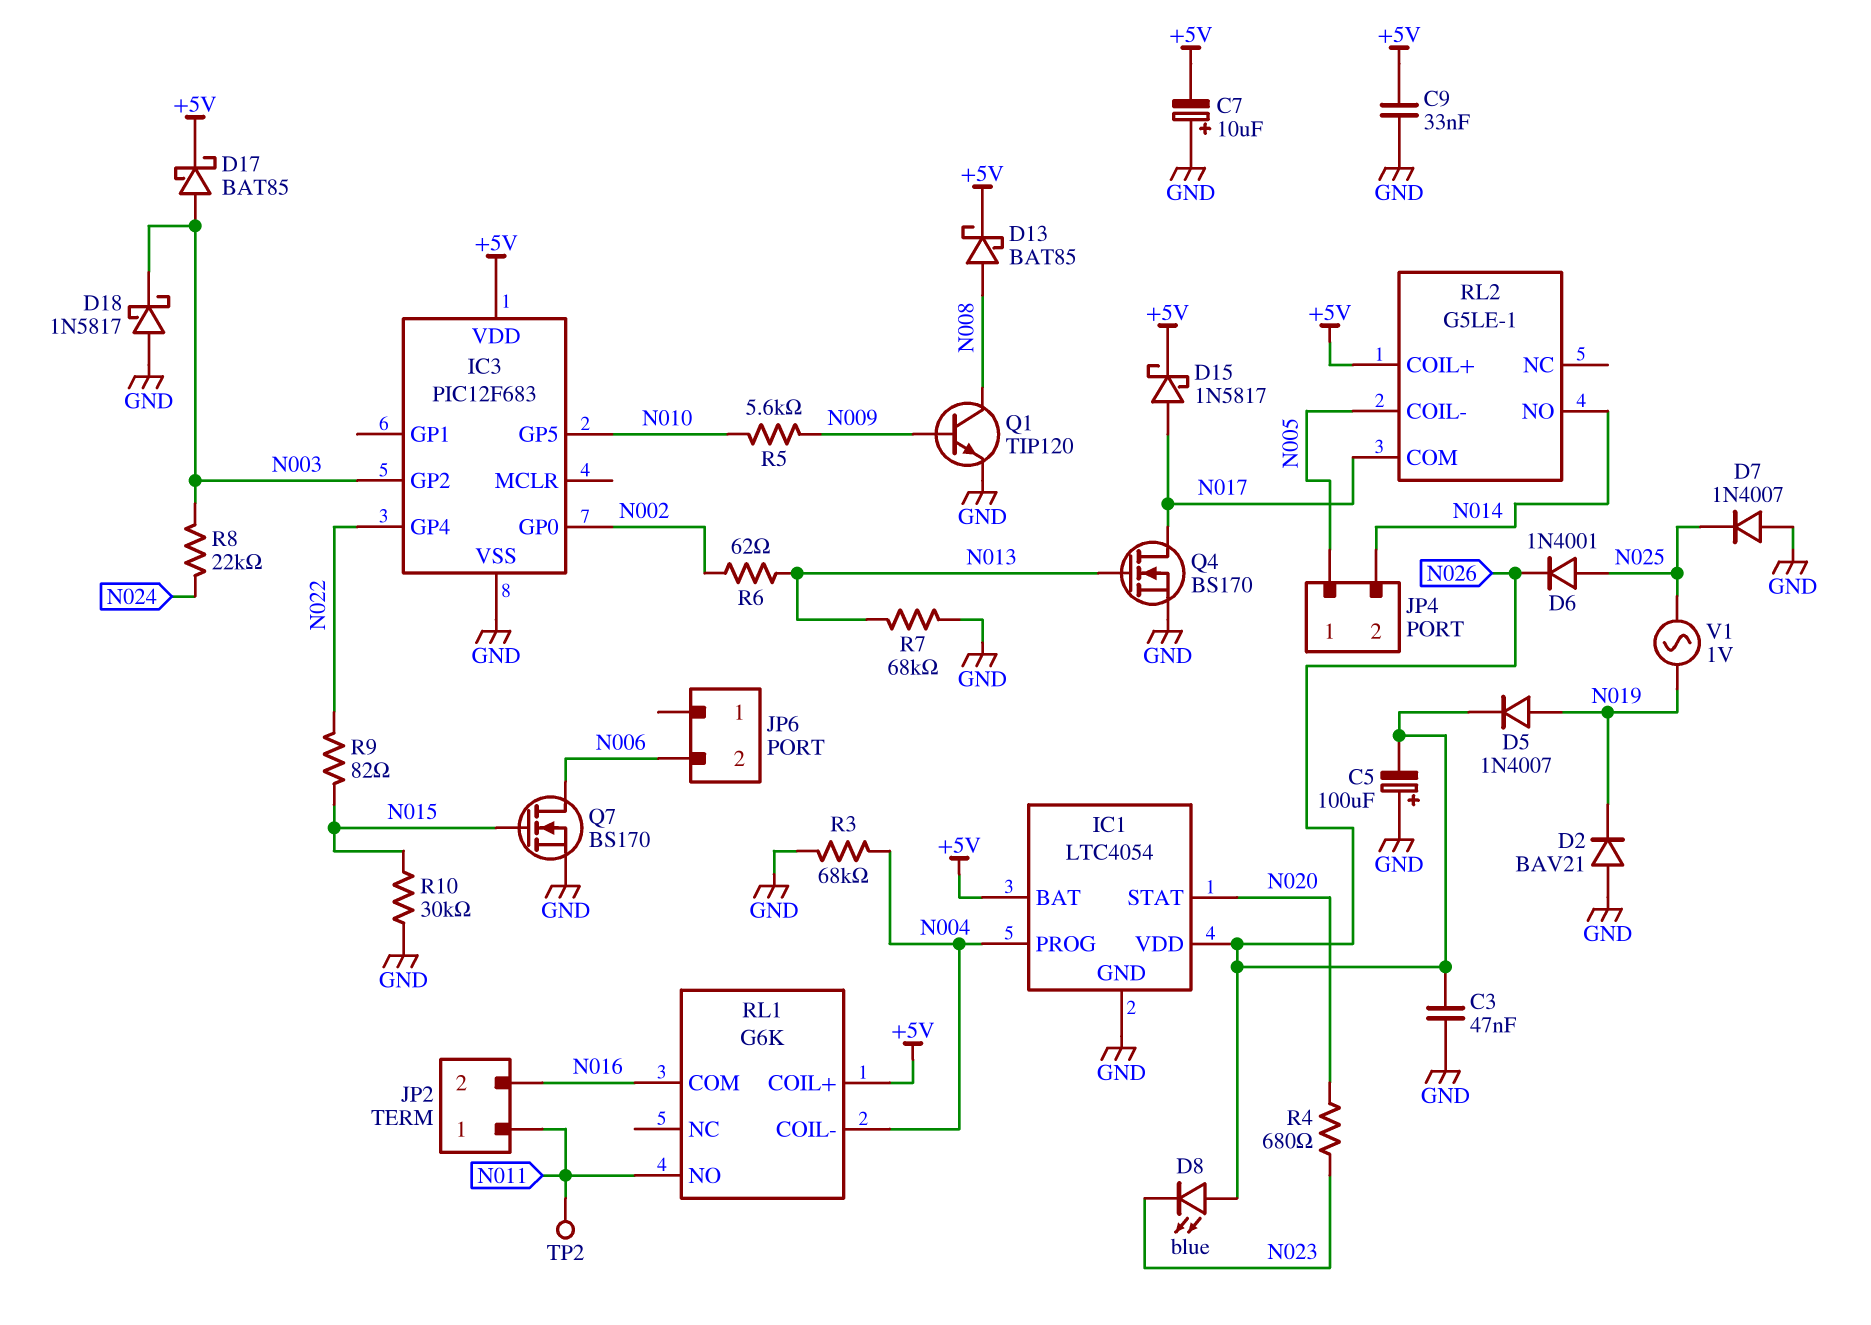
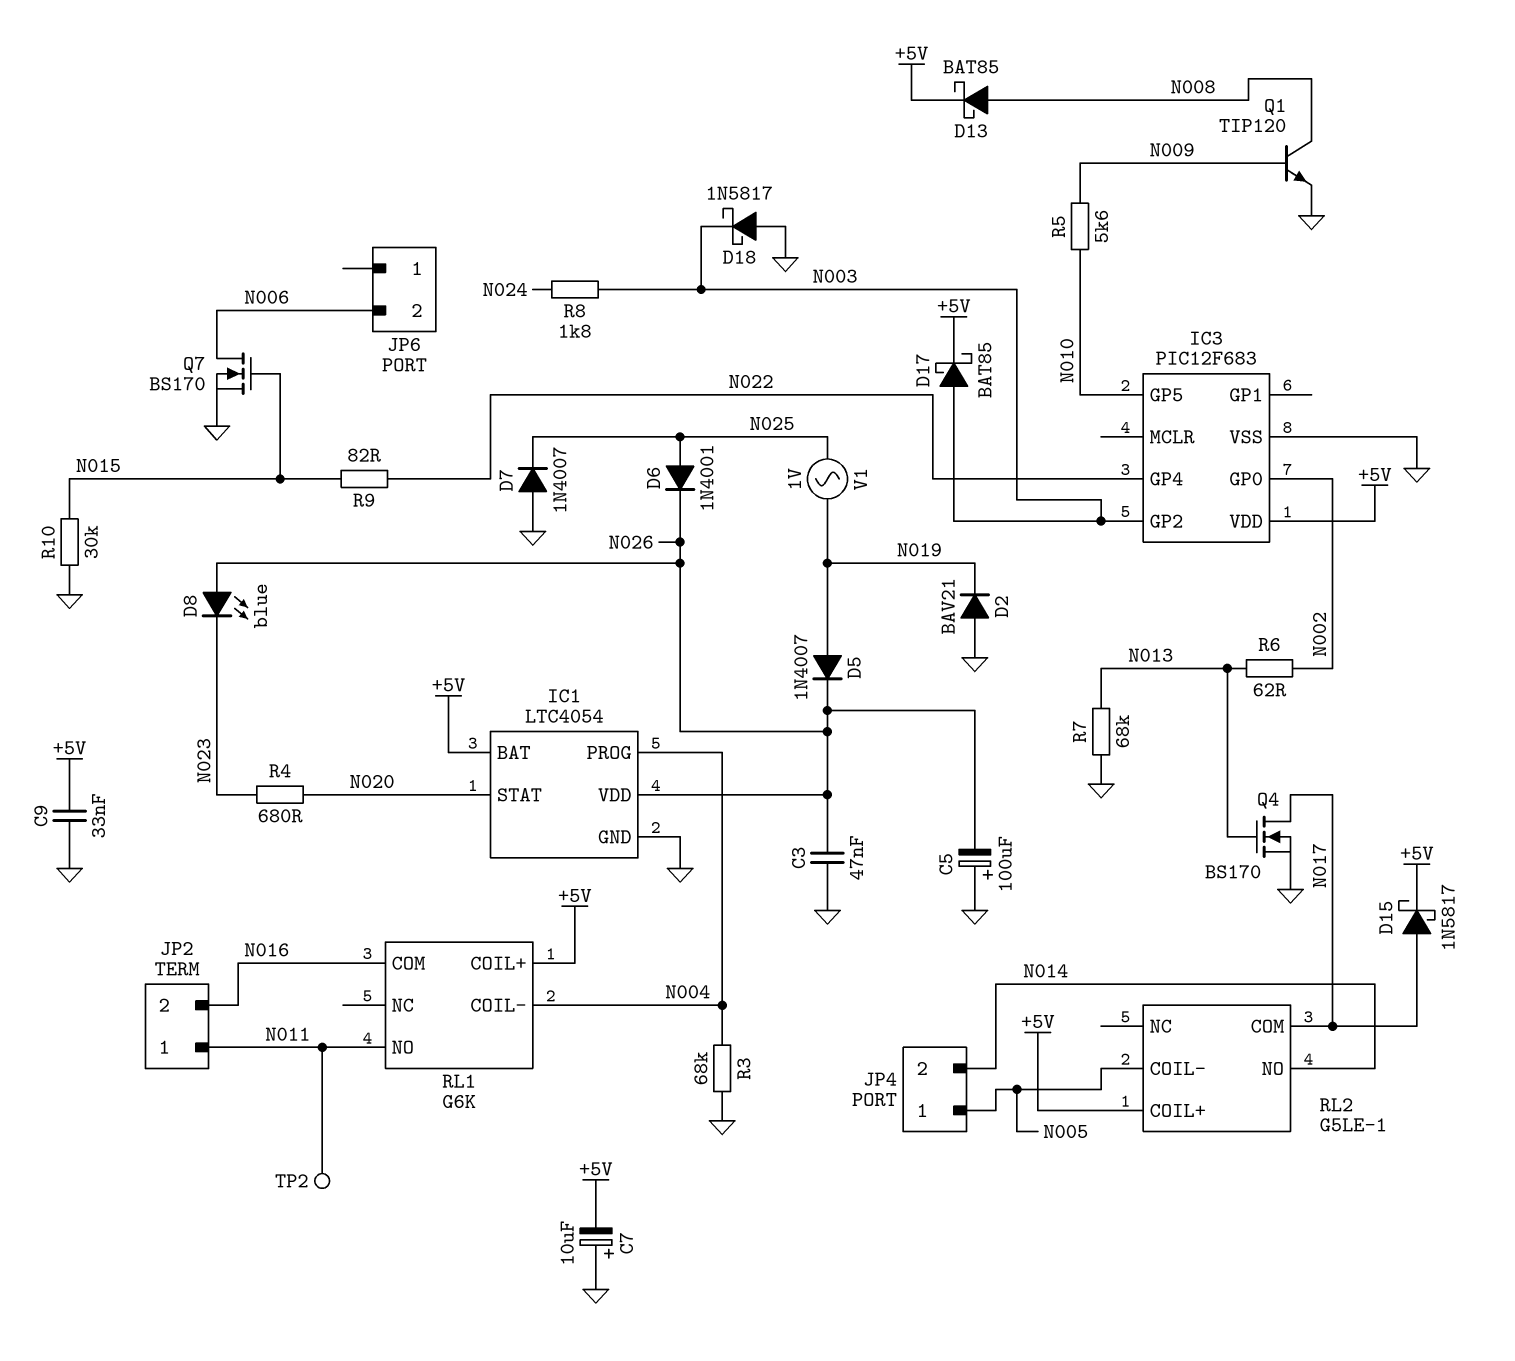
R8: 22k (N003, N024) -> 1.8k (N003, N024)

